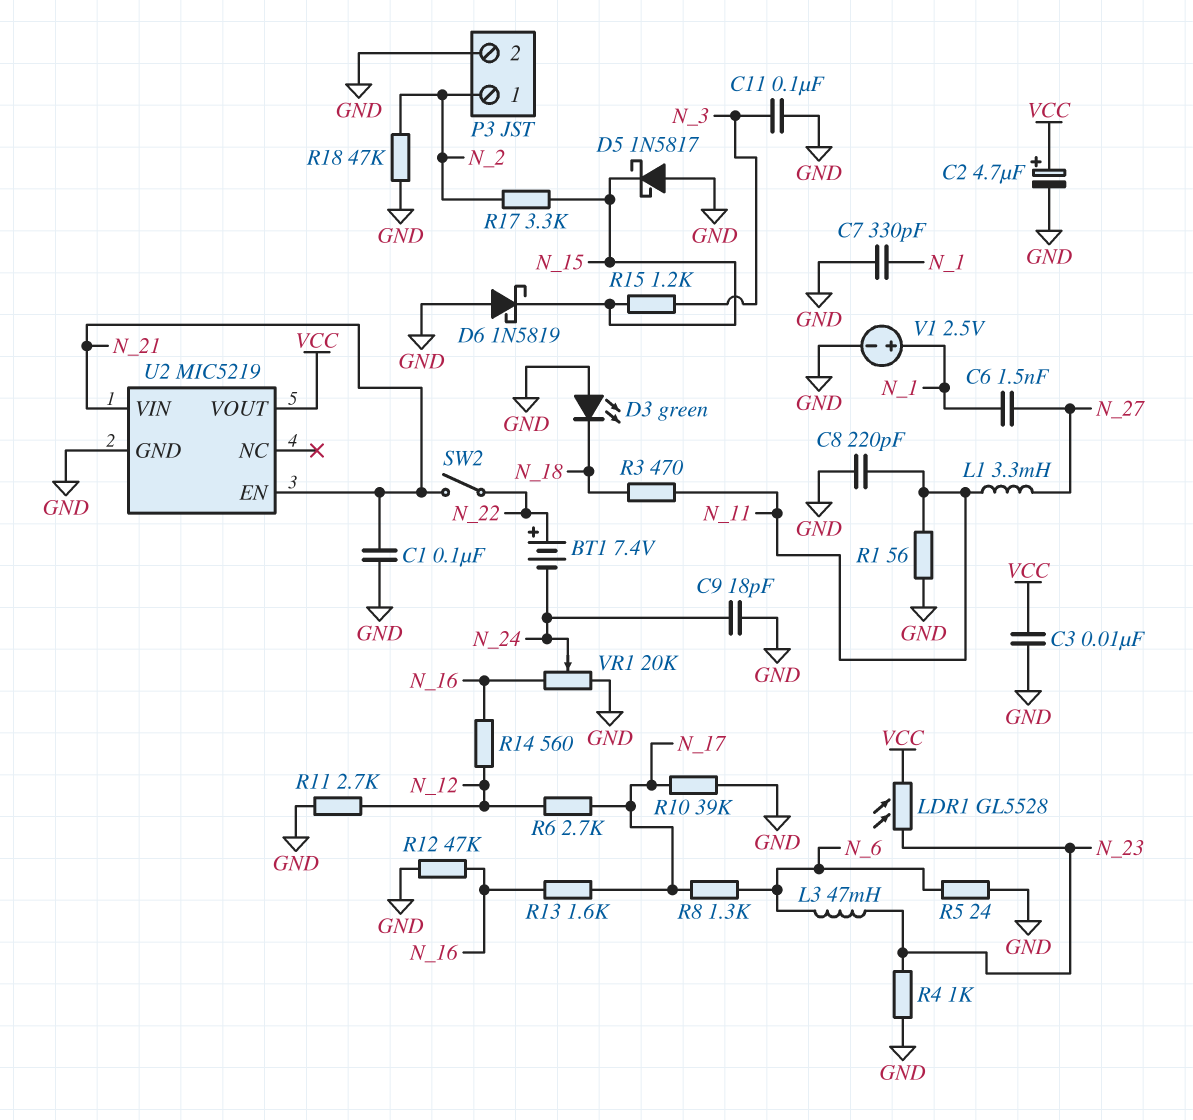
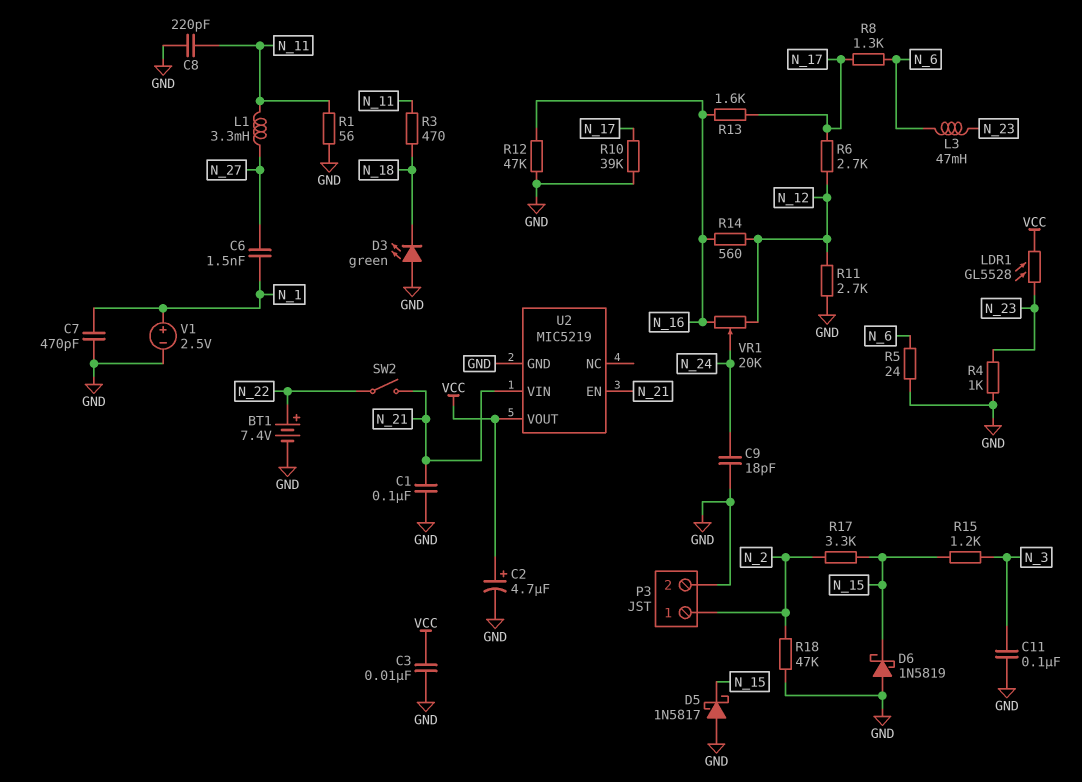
BT1: 7.4V (plus N_22, minus N_24) -> 7.4V (plus N_22, minus GND)
C7: 330pF (GND, N_1) -> 470pF (GND, N_1)
VR1: 20k (GND, N_16, wiper N_24) -> 20k (N_12, N_16, wiper N_24)

